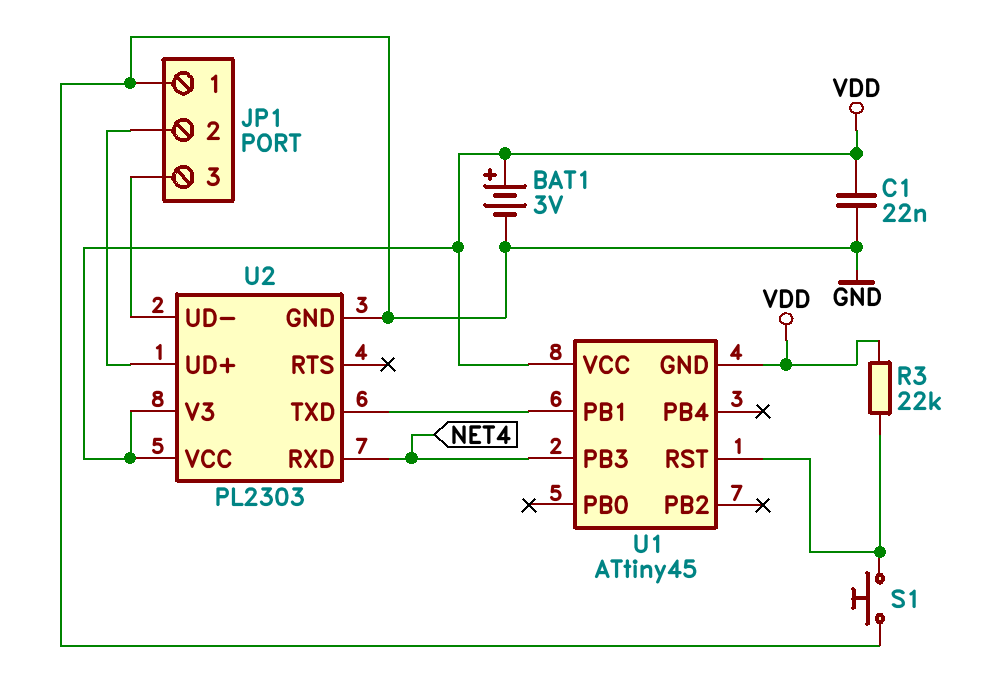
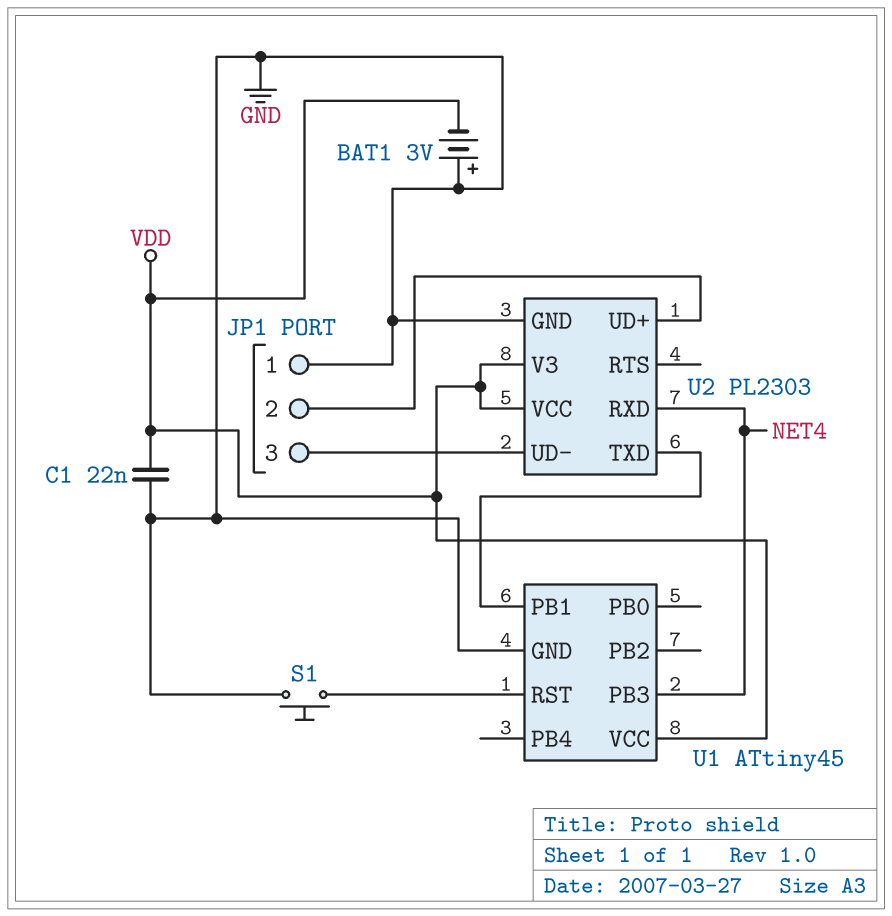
BAT1: 3V (plus VDD, minus GND) -> 3V (plus GND, minus VDD)
R3: 22k (U1/RST, VDD) -> none
U1 pin GND: VDD -> GND

